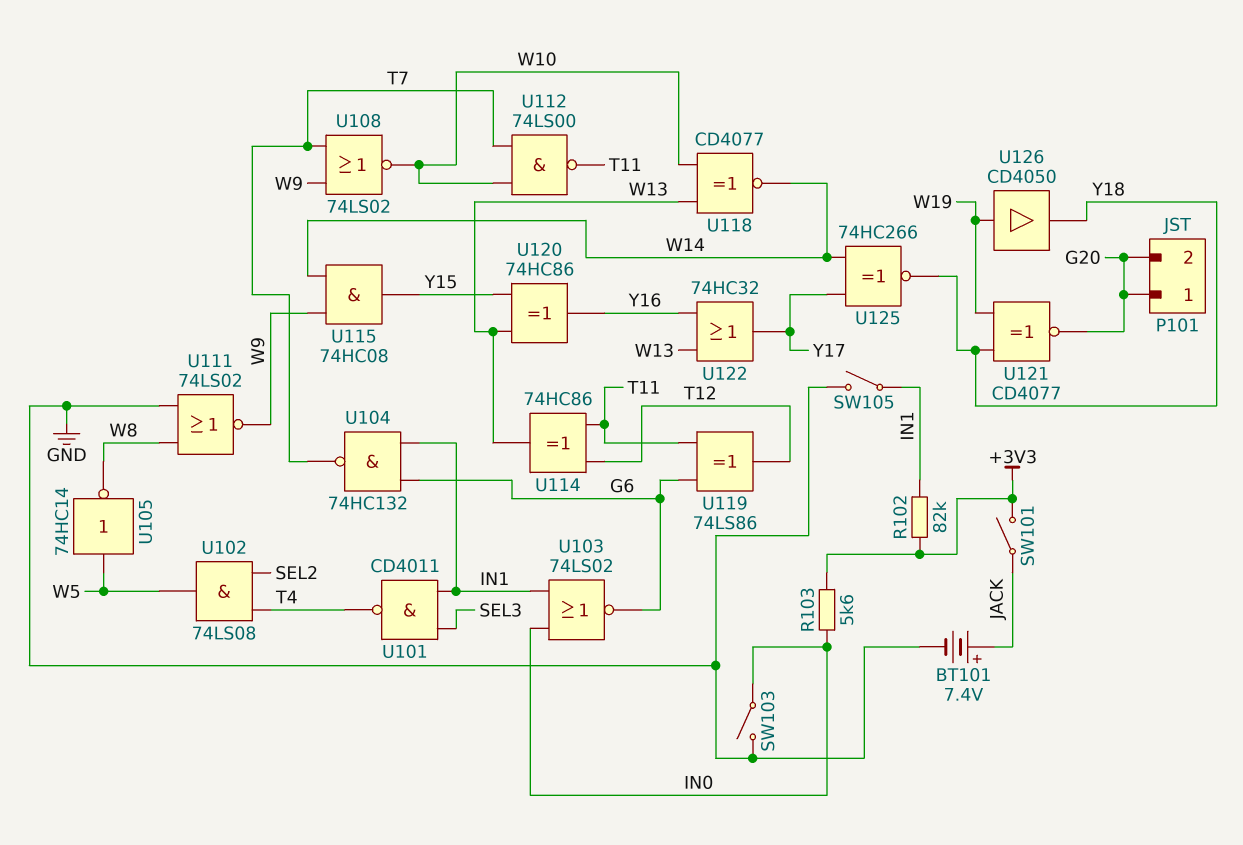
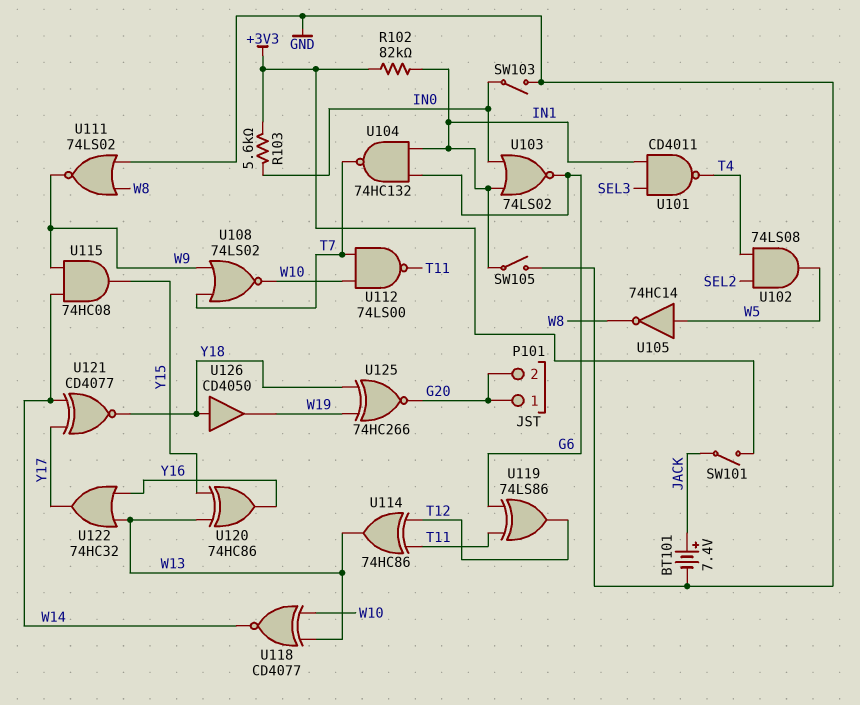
U121: XNOR CD4077 (in W19, in Y18, out G20) -> XNOR CD4077 (in W14, in Y17, out Y18)
U125: XNOR 74HC266 (in W14, in Y17, out Y18) -> XNOR 74HC266 (in W19, in Y18, out G20)
U126: buffer CD4050 (in W19, out Y18) -> buffer CD4050 (in Y18, out W19)

